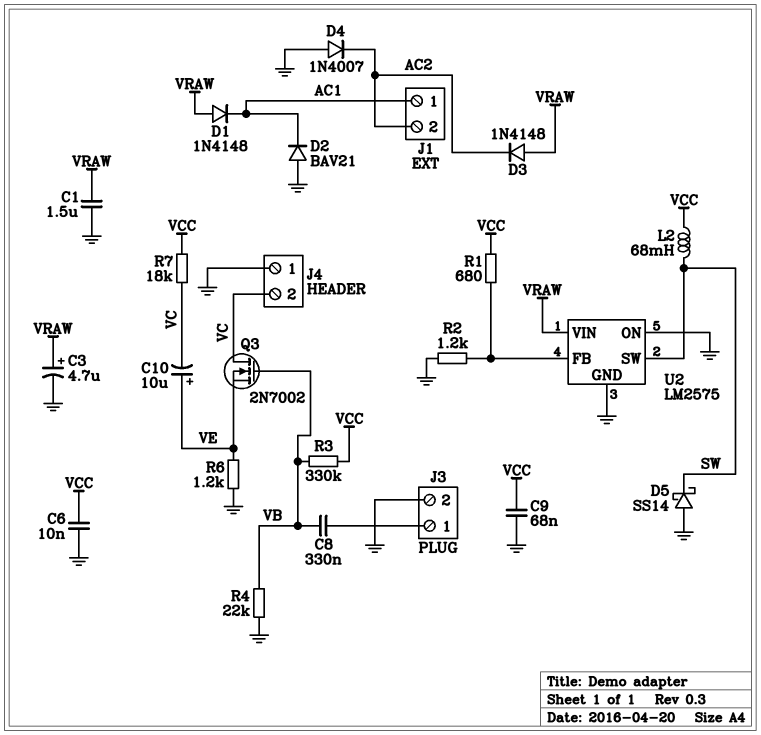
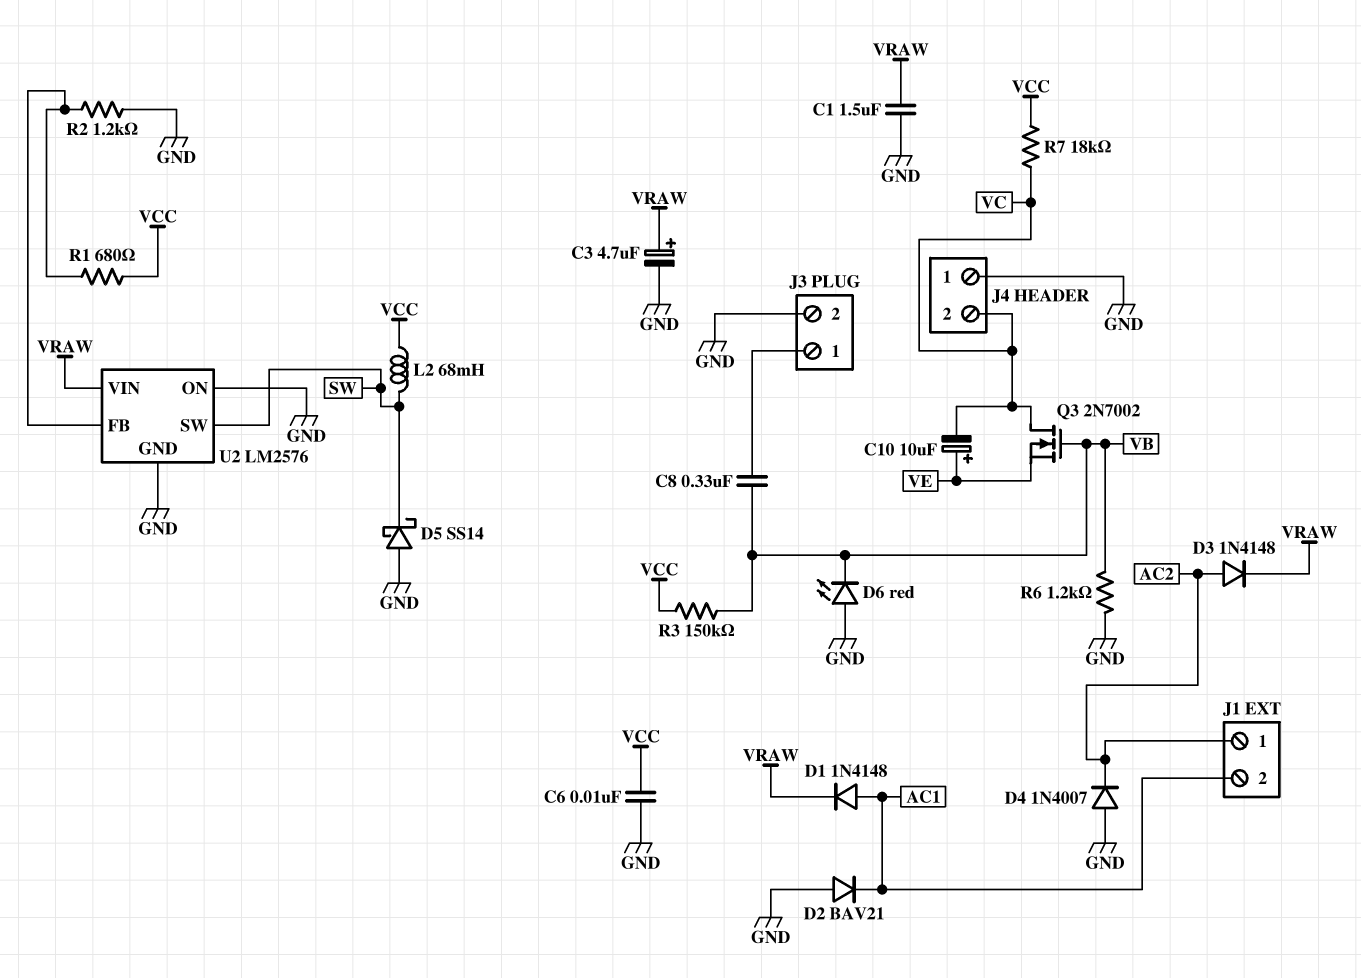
C9: 68nF (GND, VCC) -> none
D1: diode 1N4148 (A VRAW, K AC1) -> diode 1N4148 (A AC1, K VRAW)
D3: diode 1N4148 (A VRAW, K AC2) -> diode 1N4148 (A AC2, K VRAW)
D6: none -> LED red (A GND, K VB)
J1 pin 1: AC1 -> AC2
J1 pin 2: AC2 -> AC1
R3: 330k (VB, VCC) -> 150k (VB, VCC)
R4: 22k (GND, VB) -> none
R6: 1.2k (GND, VE) -> 1.2k (GND, VB)
U2: LM2575 -> LM2576

